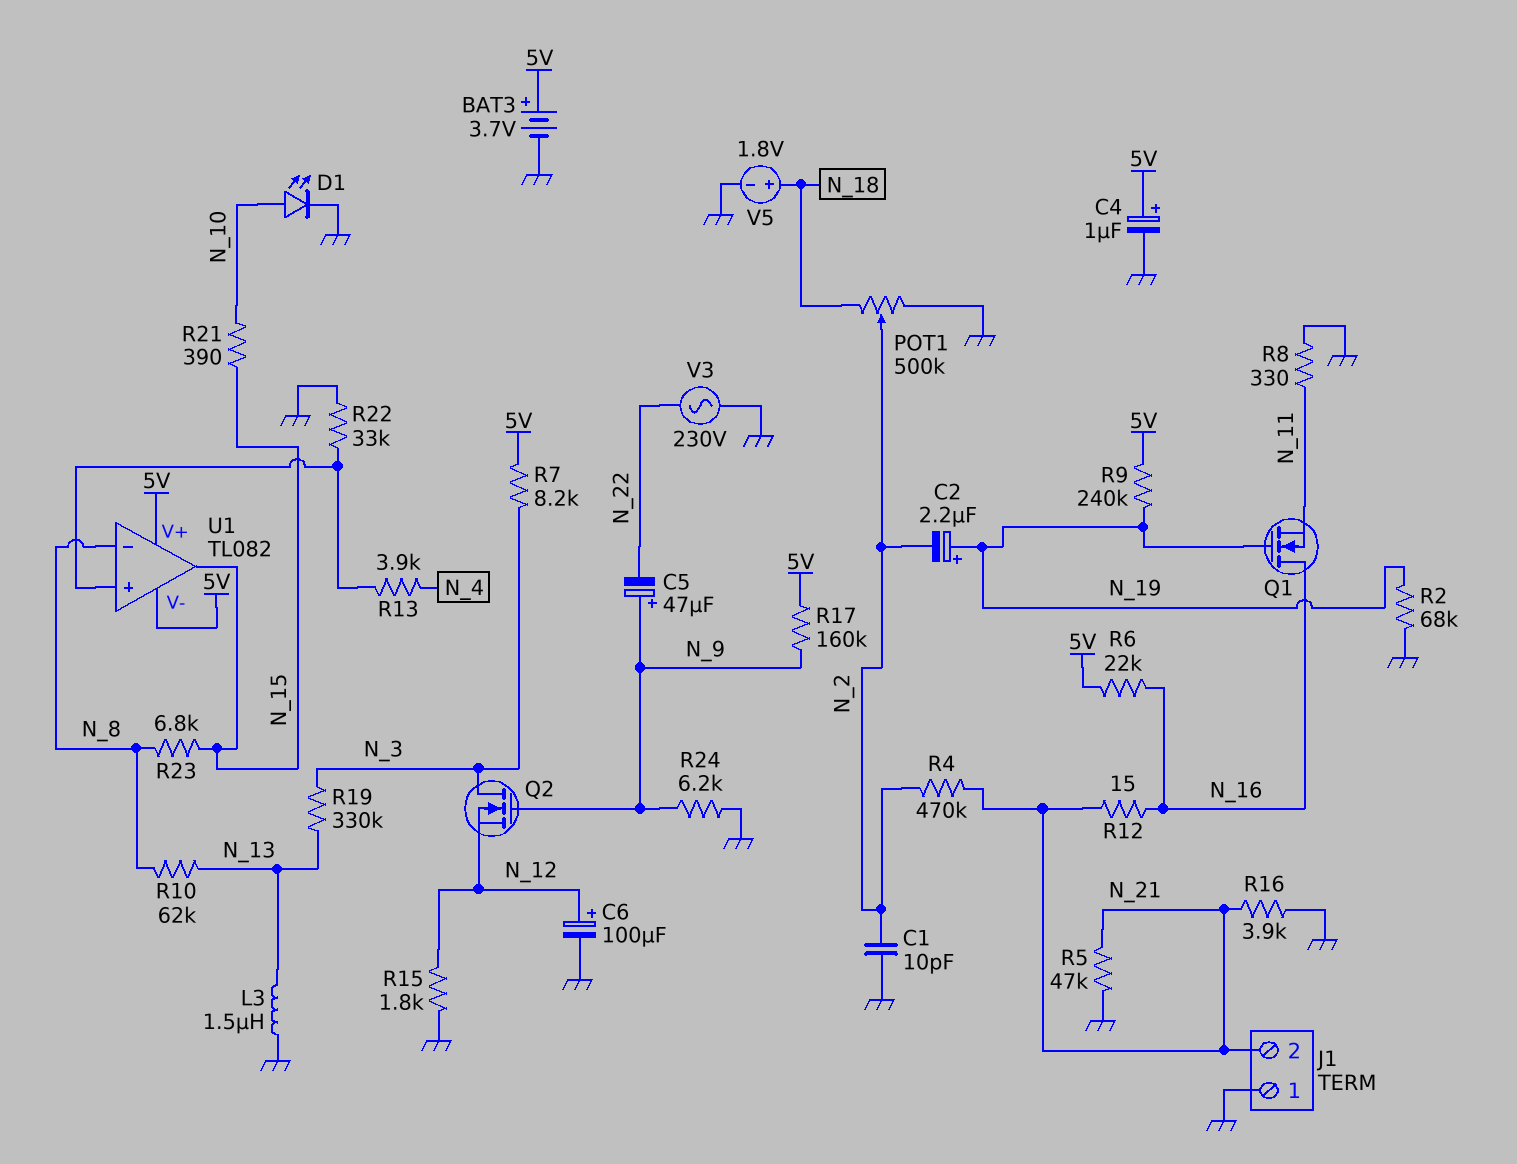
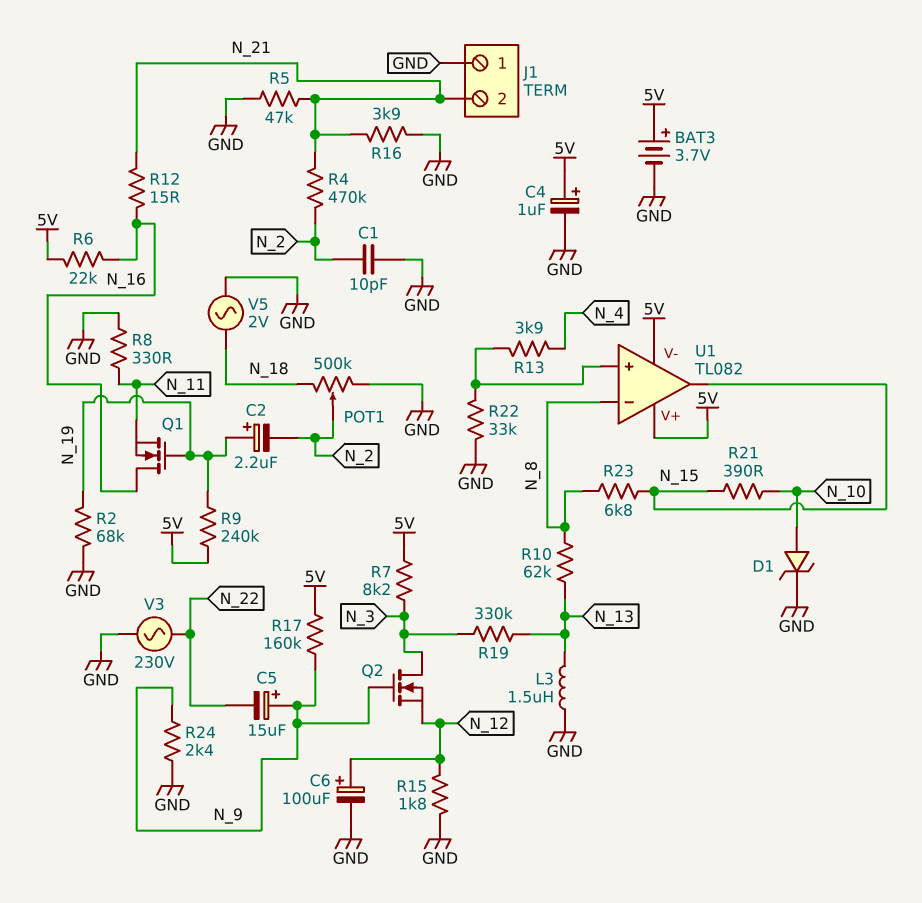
C5: 47uF (plus N_9, minus N_22) -> 15uF (plus N_9, minus N_22)
D1: LED (A N_10, K GND) -> zener (A N_10, K GND)
R24: 6.2k (GND, N_9) -> 2.4k (GND, N_9)
V5: 1.8V (plus N_18, minus GND) -> AC 2V (GND, N_18)

